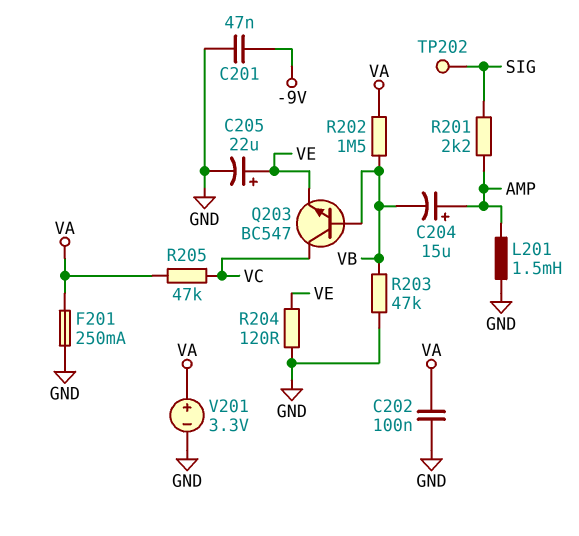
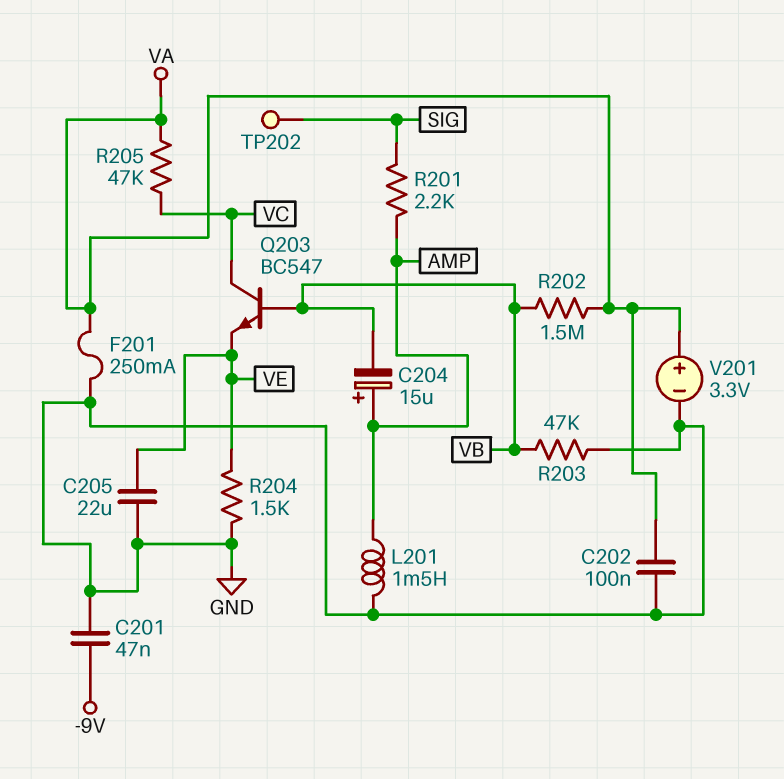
C205: 22uF (plus VE, minus GND) -> 22uF (GND, VE)
R204: 120 (GND, VE) -> 1.5k (GND, VE)

